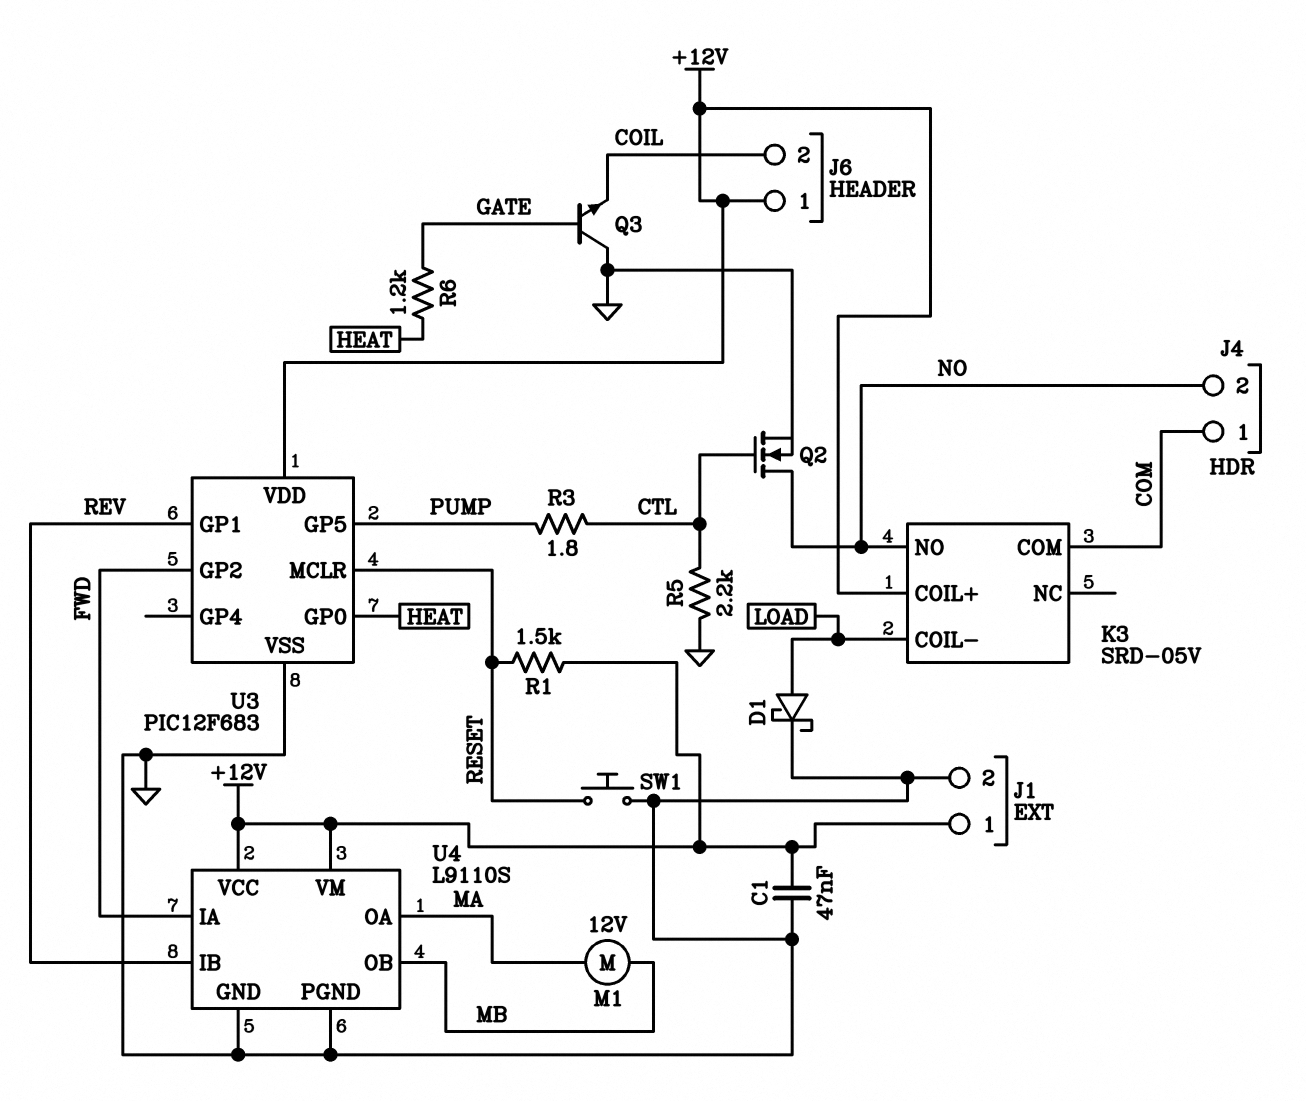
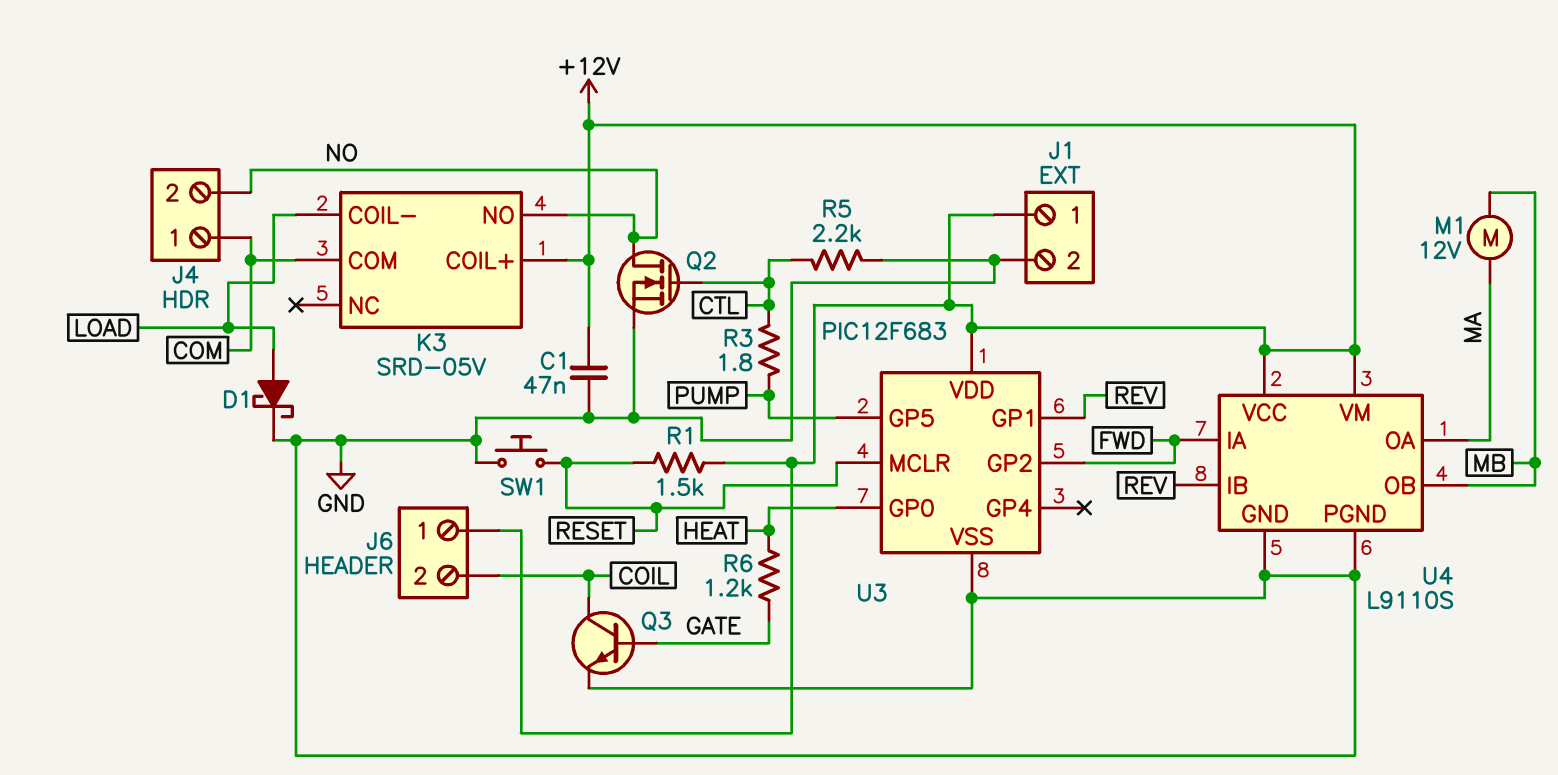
Q3: NPN (B GATE, C GND, E COIL) -> NPN (B GATE, C COIL, E GND)

